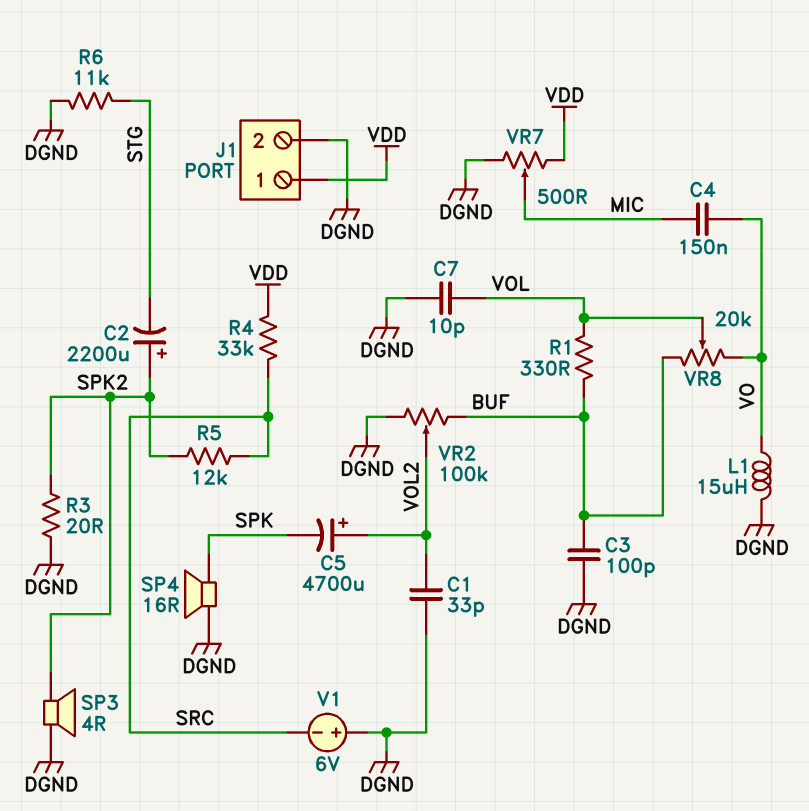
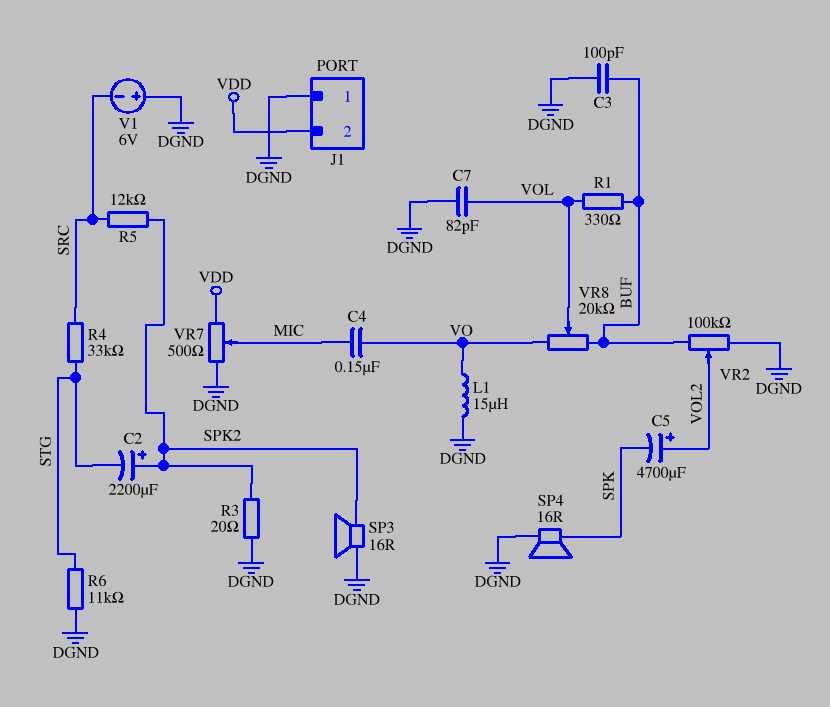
C1: 33pF (DGND, VOL2) -> none
C7: 10pF (DGND, VOL) -> 82pF (DGND, VOL)
J1 pin 1: VDD -> DGND
J1 pin 2: DGND -> VDD
R4: 33k (SRC, VDD) -> 33k (SRC, STG)
SP3: speaker 4R (DGND, SPK2) -> speaker 16R (DGND, SPK2)

